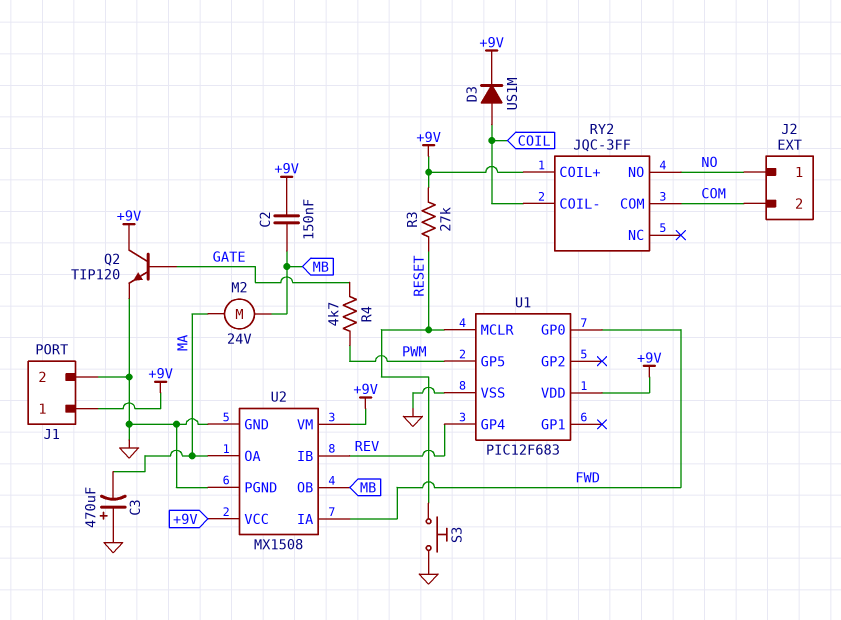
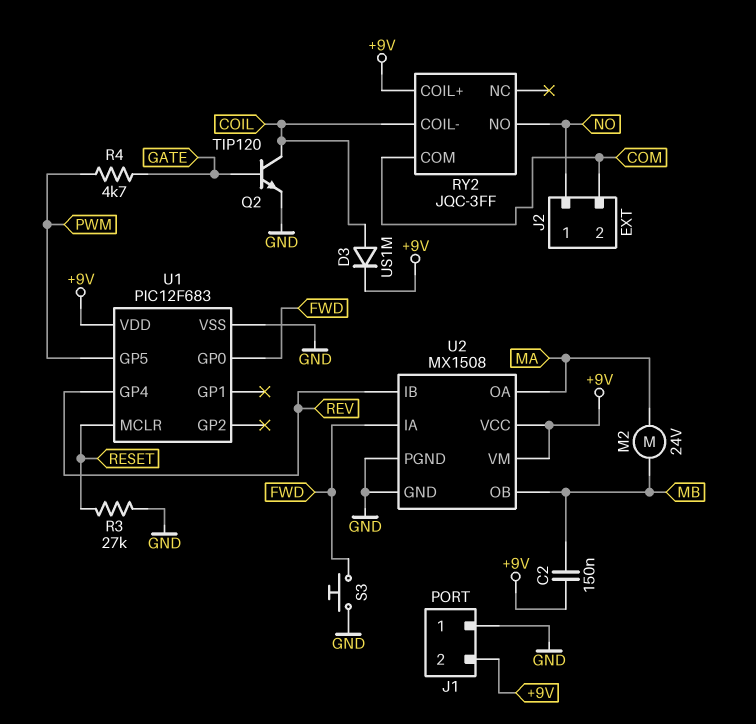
C3: 470uF (plus GND, minus MA) -> none
J1 pin 1: +9V -> GND
J1 pin 2: GND -> +9V
Q2: NPN TIP120 (B GATE, C +9V, E GND) -> NPN TIP120 (B GATE, C COIL, E GND)
R3: 27k (+9V, RESET) -> 27k (GND, RESET)
S3: button (GND, RESET) -> button (FWD, GND)

